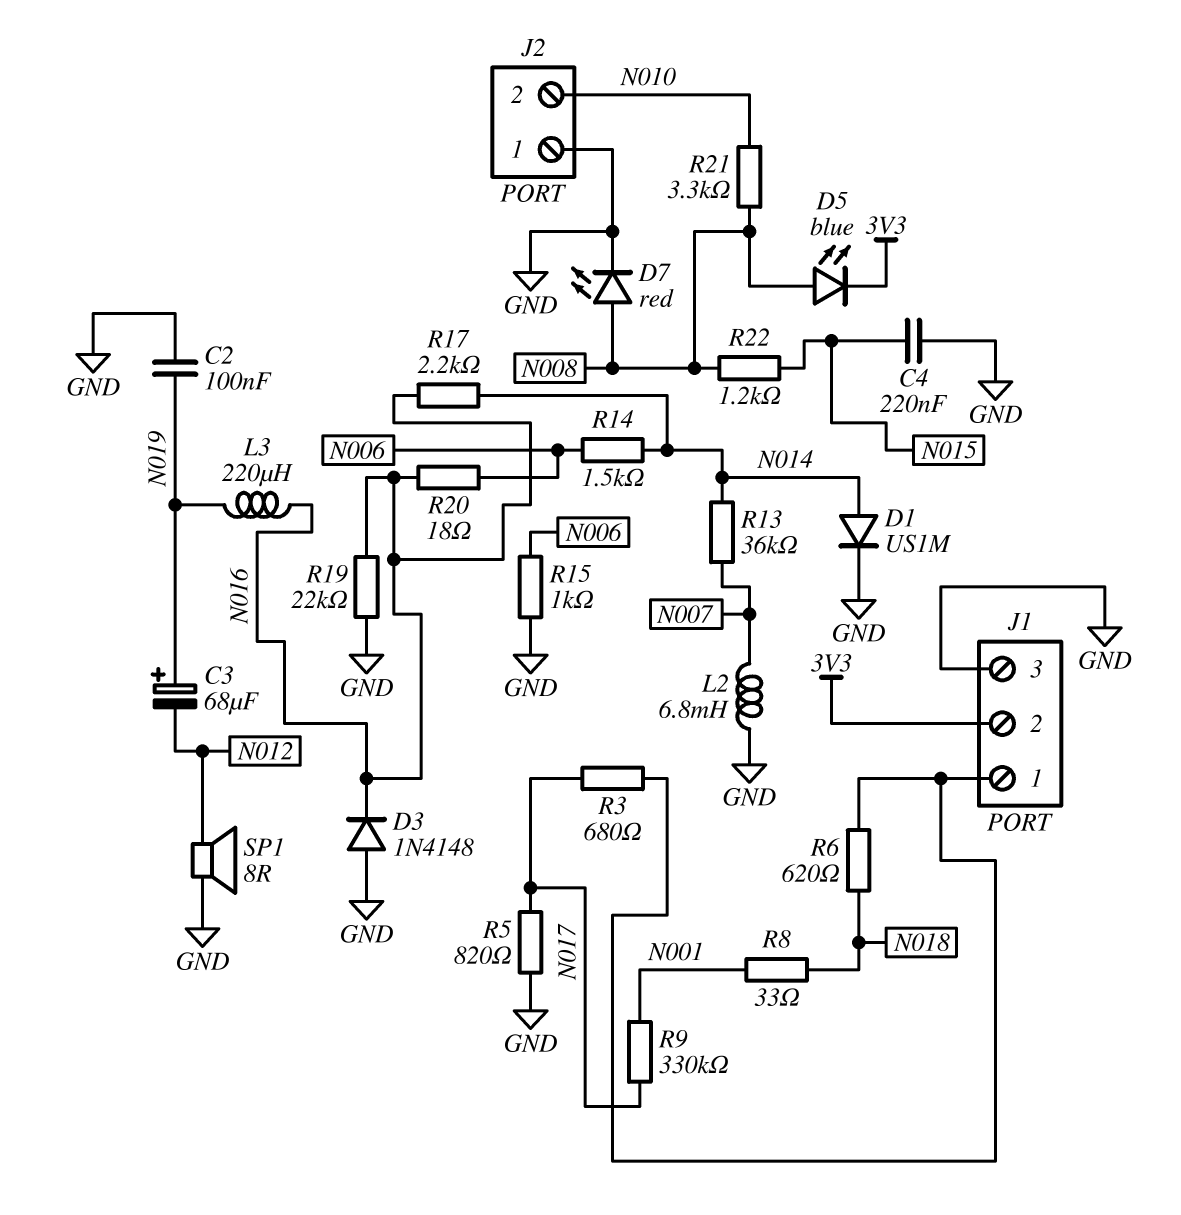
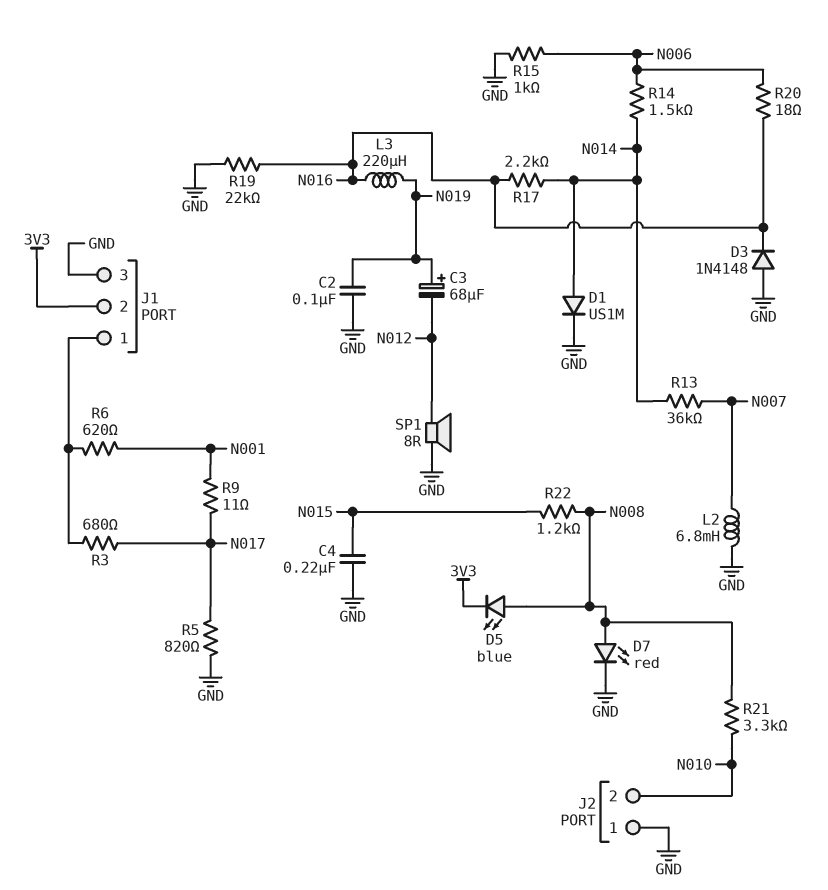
R6: 620 (J1/1, N018) -> 620 (J1/1, N001)
R8: 33 (N001, N018) -> none
R9: 330k (N001, N017) -> 11 (N001, N017)

